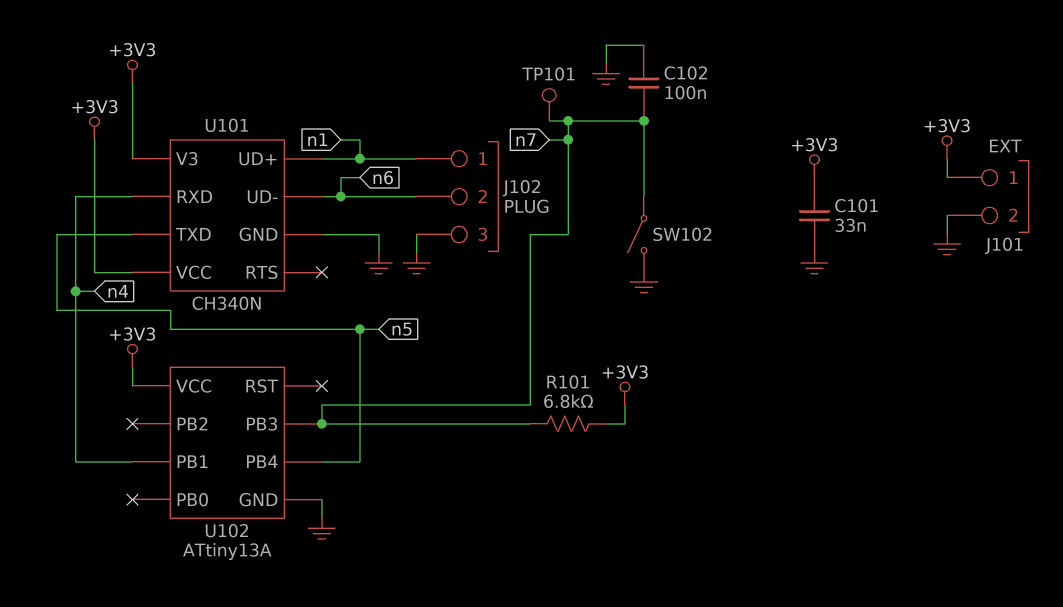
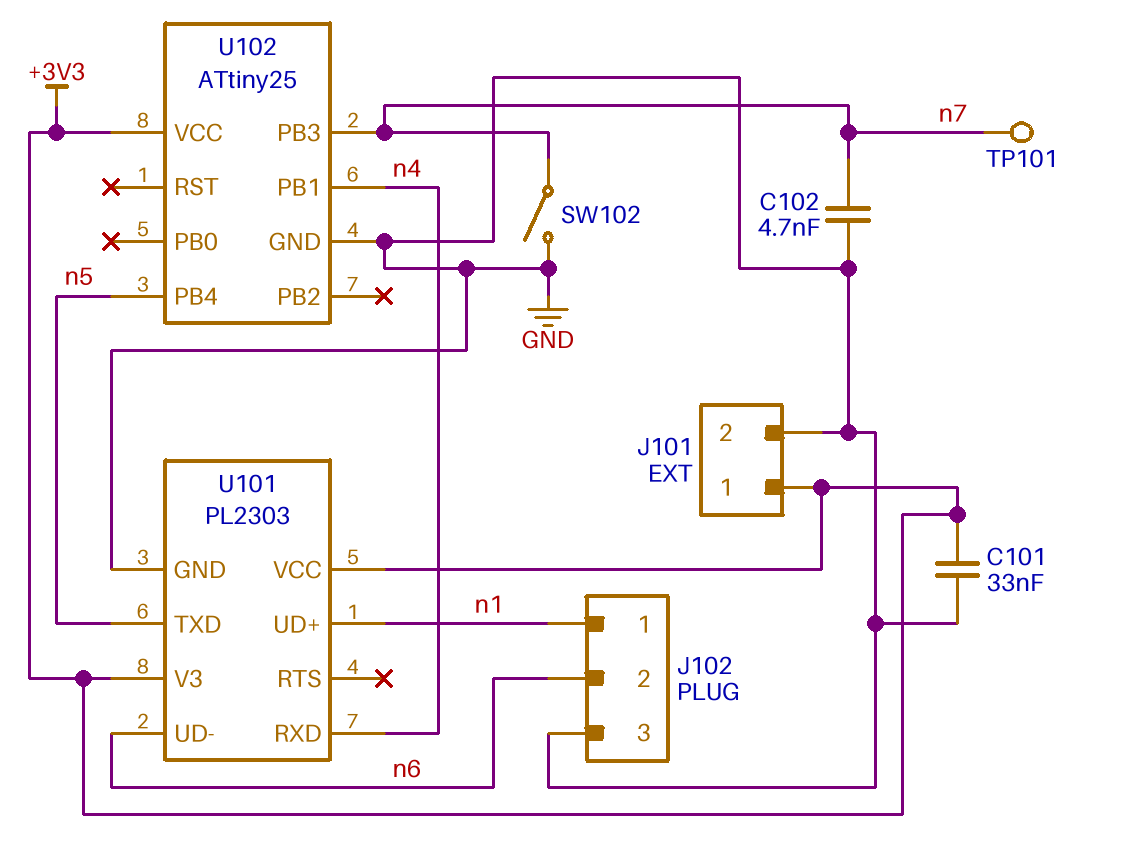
C102: 100nF (GND, n7) -> 4.7nF (GND, n7)
R101: 6.8k (+3V3, n7) -> none
U101: CH340N -> PL2303
U102: ATtiny13A -> ATtiny25

